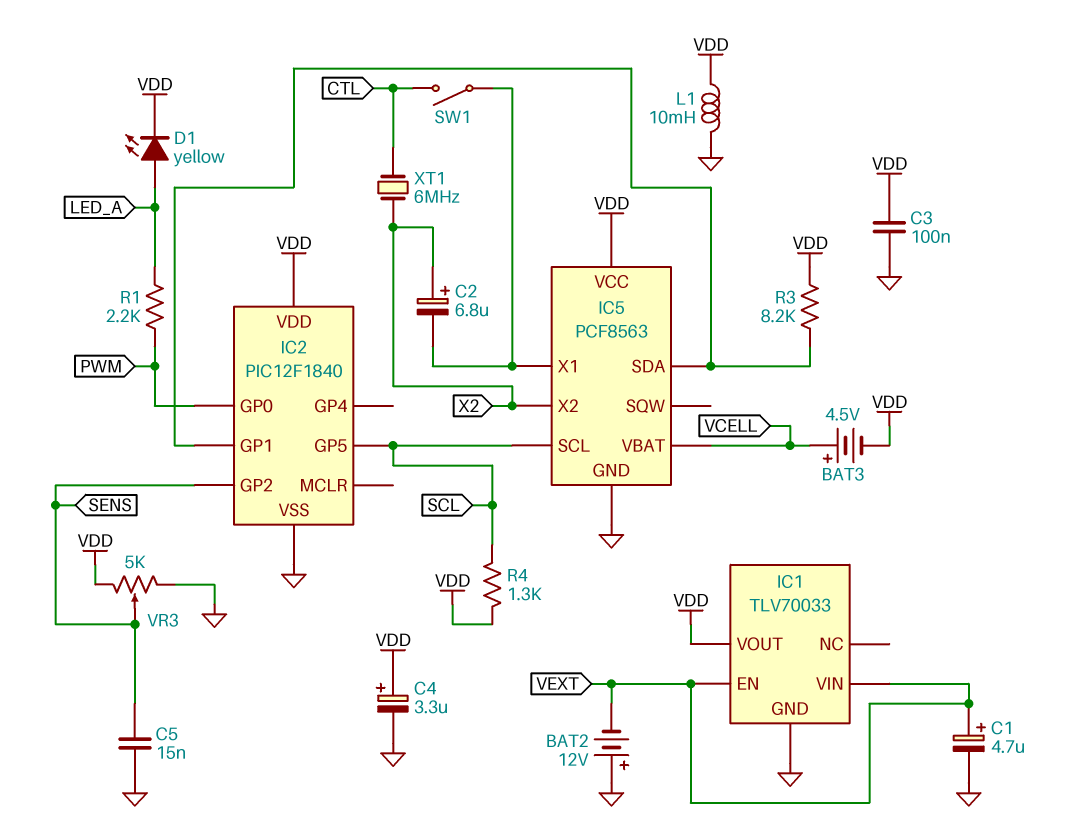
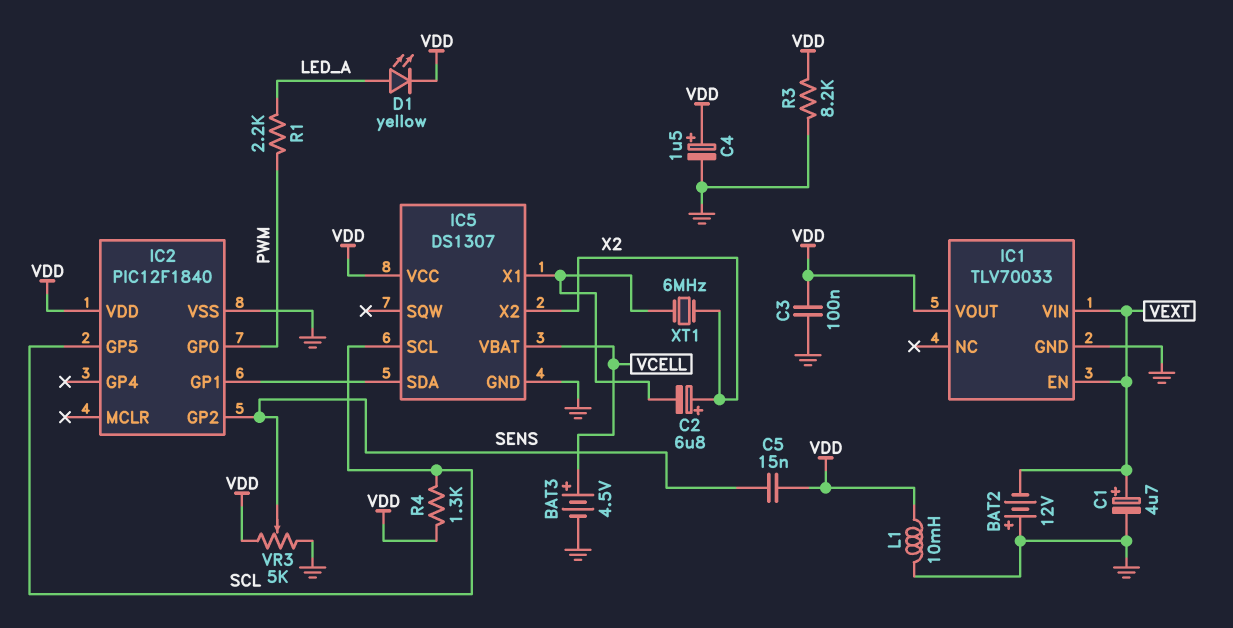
BAT3: 4.5V (plus VCELL, minus VDD) -> 4.5V (plus VCELL, minus GND)
C4: 3.3uF (plus VDD, minus GND) -> 1.5uF (plus VDD, minus GND)
C5: 15nF (GND, SENS) -> 15nF (SENS, VDD)
IC5: PCF8563 -> DS1307
R3: 8.2k (IC2/GP1, VDD) -> 8.2k (GND, VDD)
SW1: switch (CTL, IC5/X1) -> none
XT1: 6MHz (CTL, X2) -> 6MHz (IC5/X1, X2)

